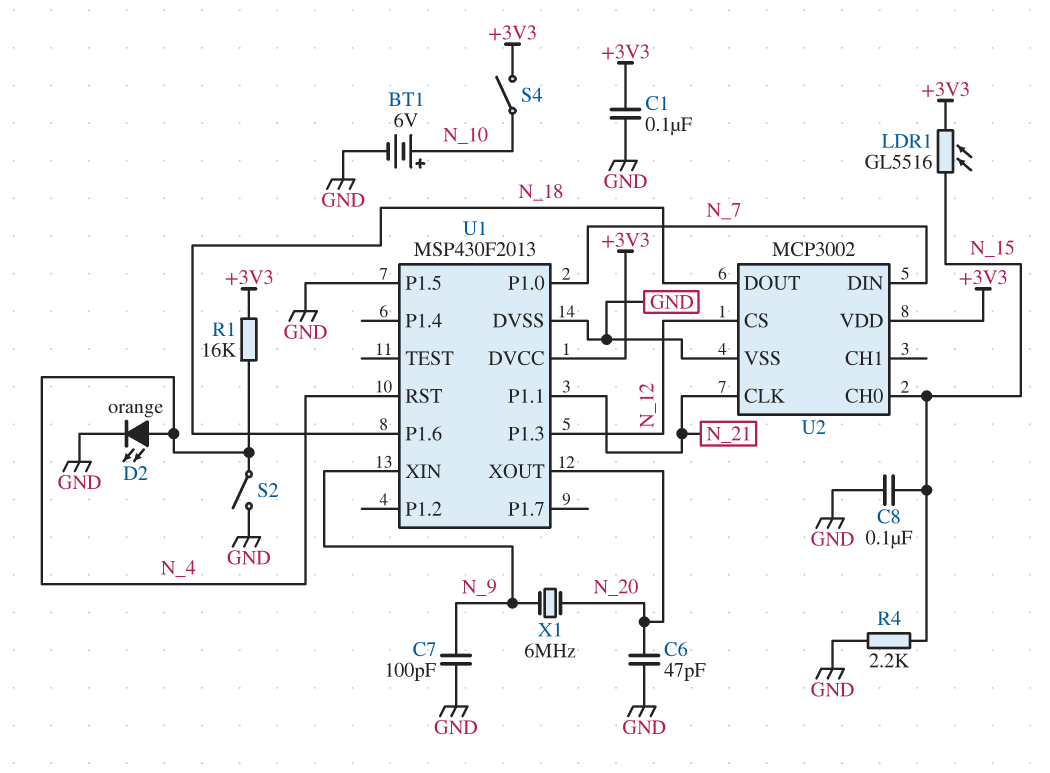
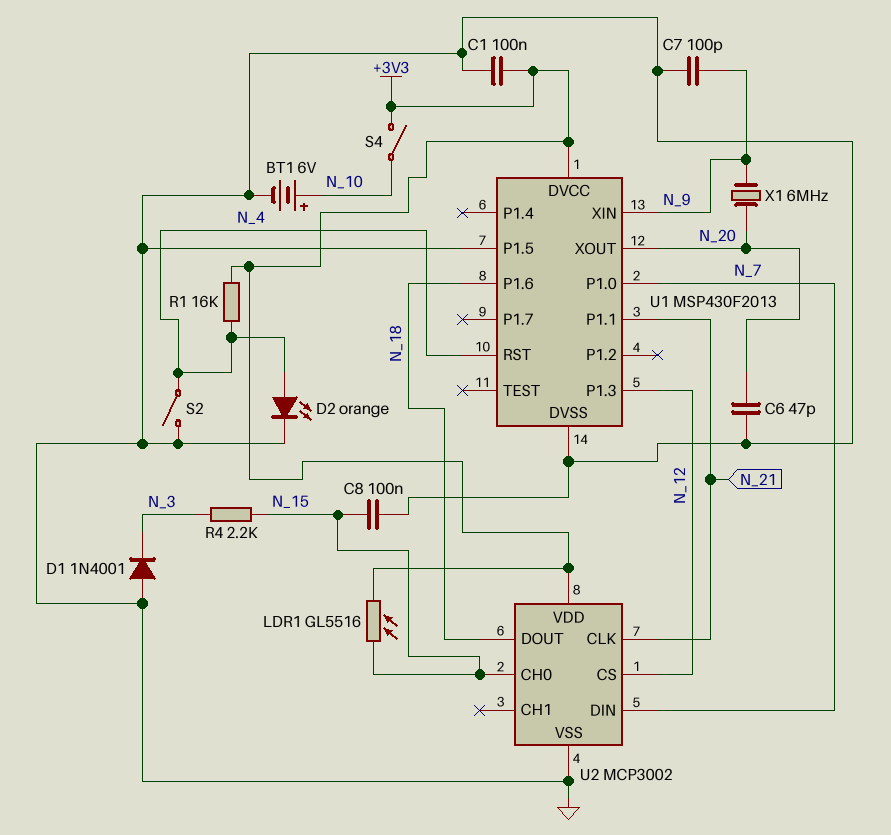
D1: none -> diode 1N4001 (A GND, K N_3)
R4: 2.2k (GND, N_15) -> 2.2k (N_3, N_15)

